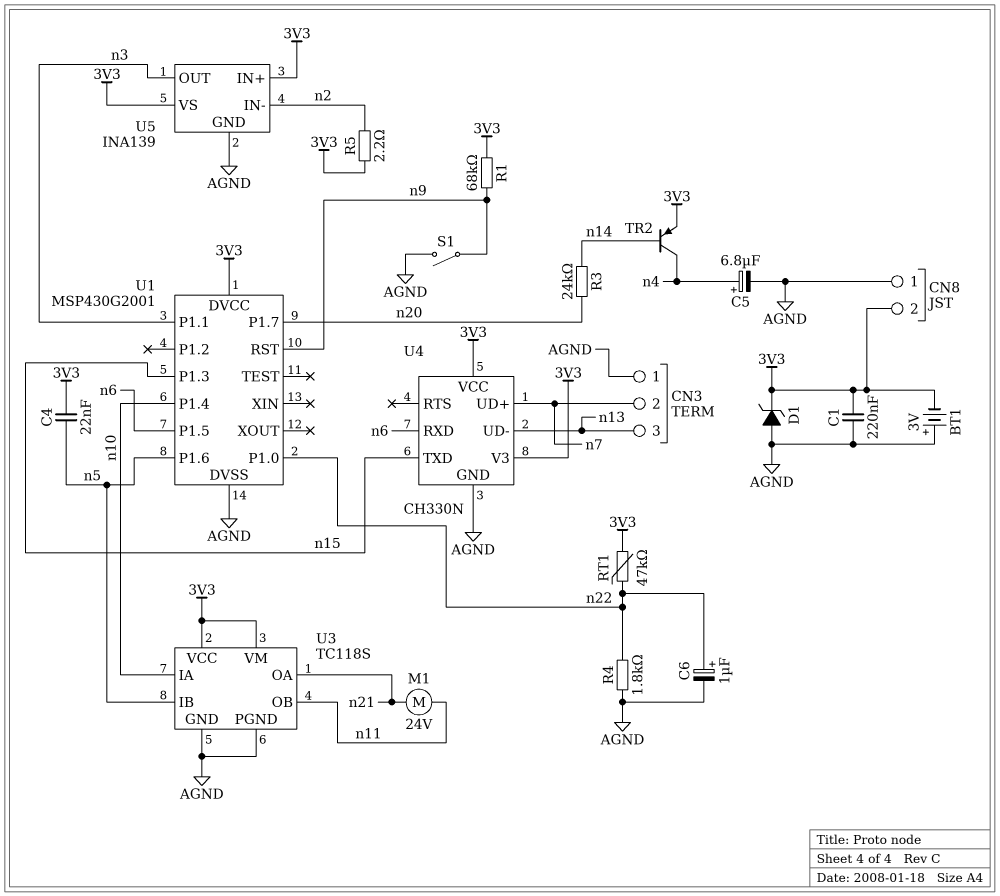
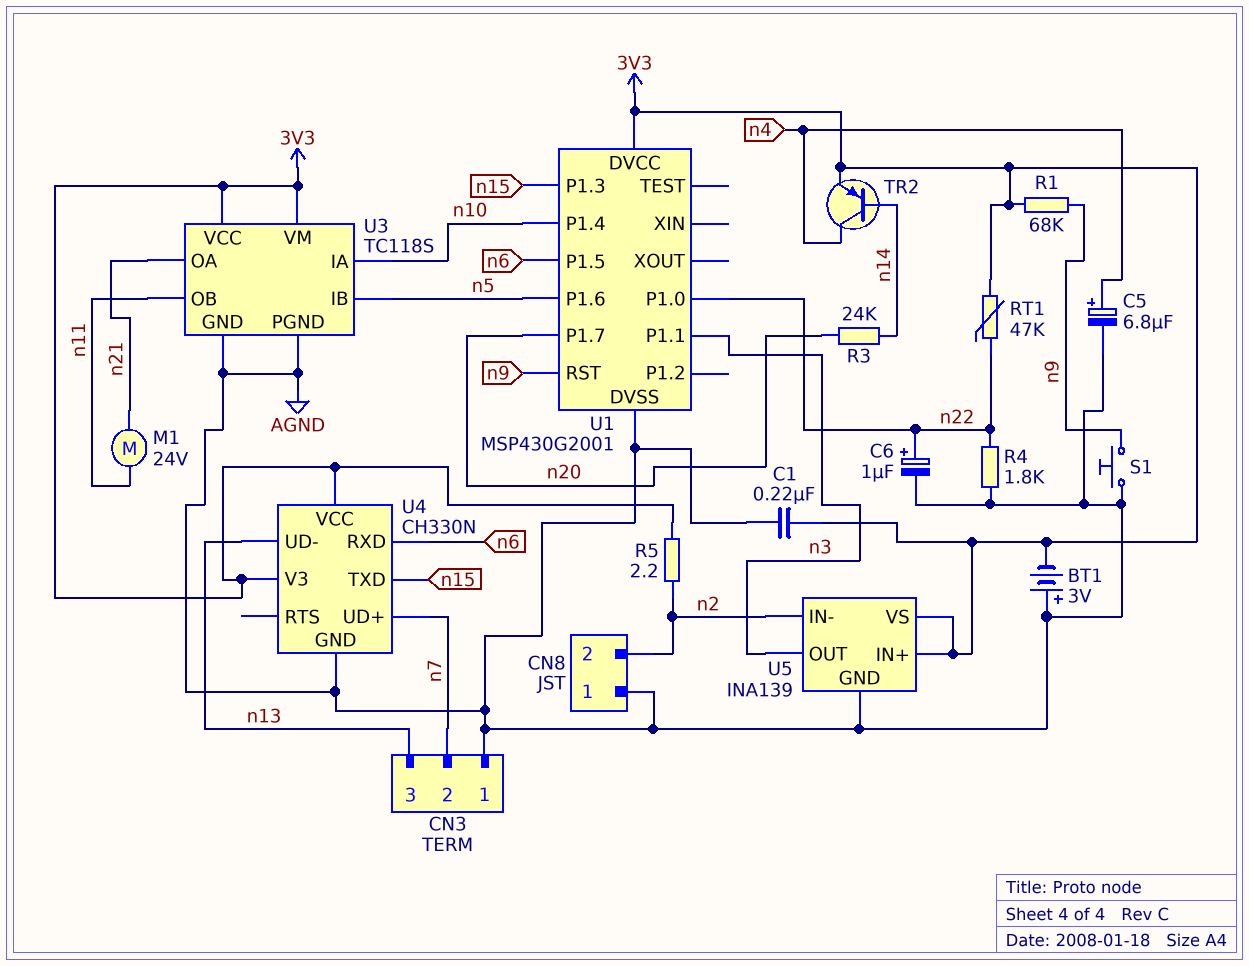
C4: 22nF (3V3, n5) -> none
CN8 pin 2: 3V3 -> n2
D1: zener (A AGND, K 3V3) -> none
S1: switch (AGND, n9) -> button (AGND, n9)

